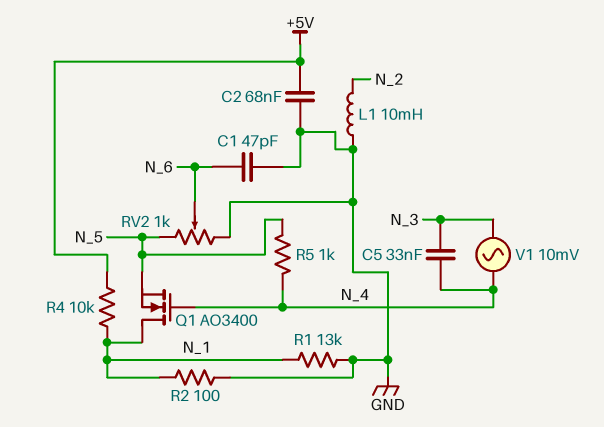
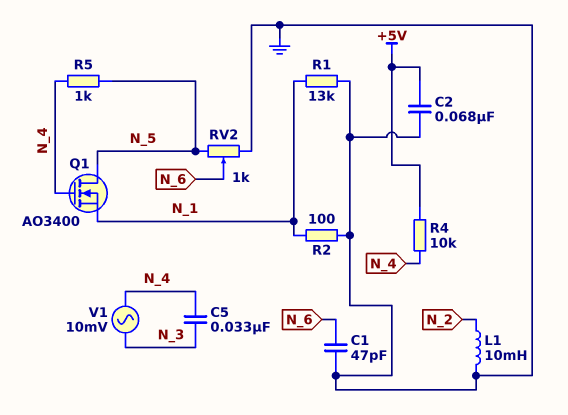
Q1: NMOS AO3400 (G N_4, D N_1, S N_5) -> NMOS AO3400 (G N_4, D N_5, S N_1)
R4: 10k (+5V, N_1) -> 10k (+5V, N_4)

